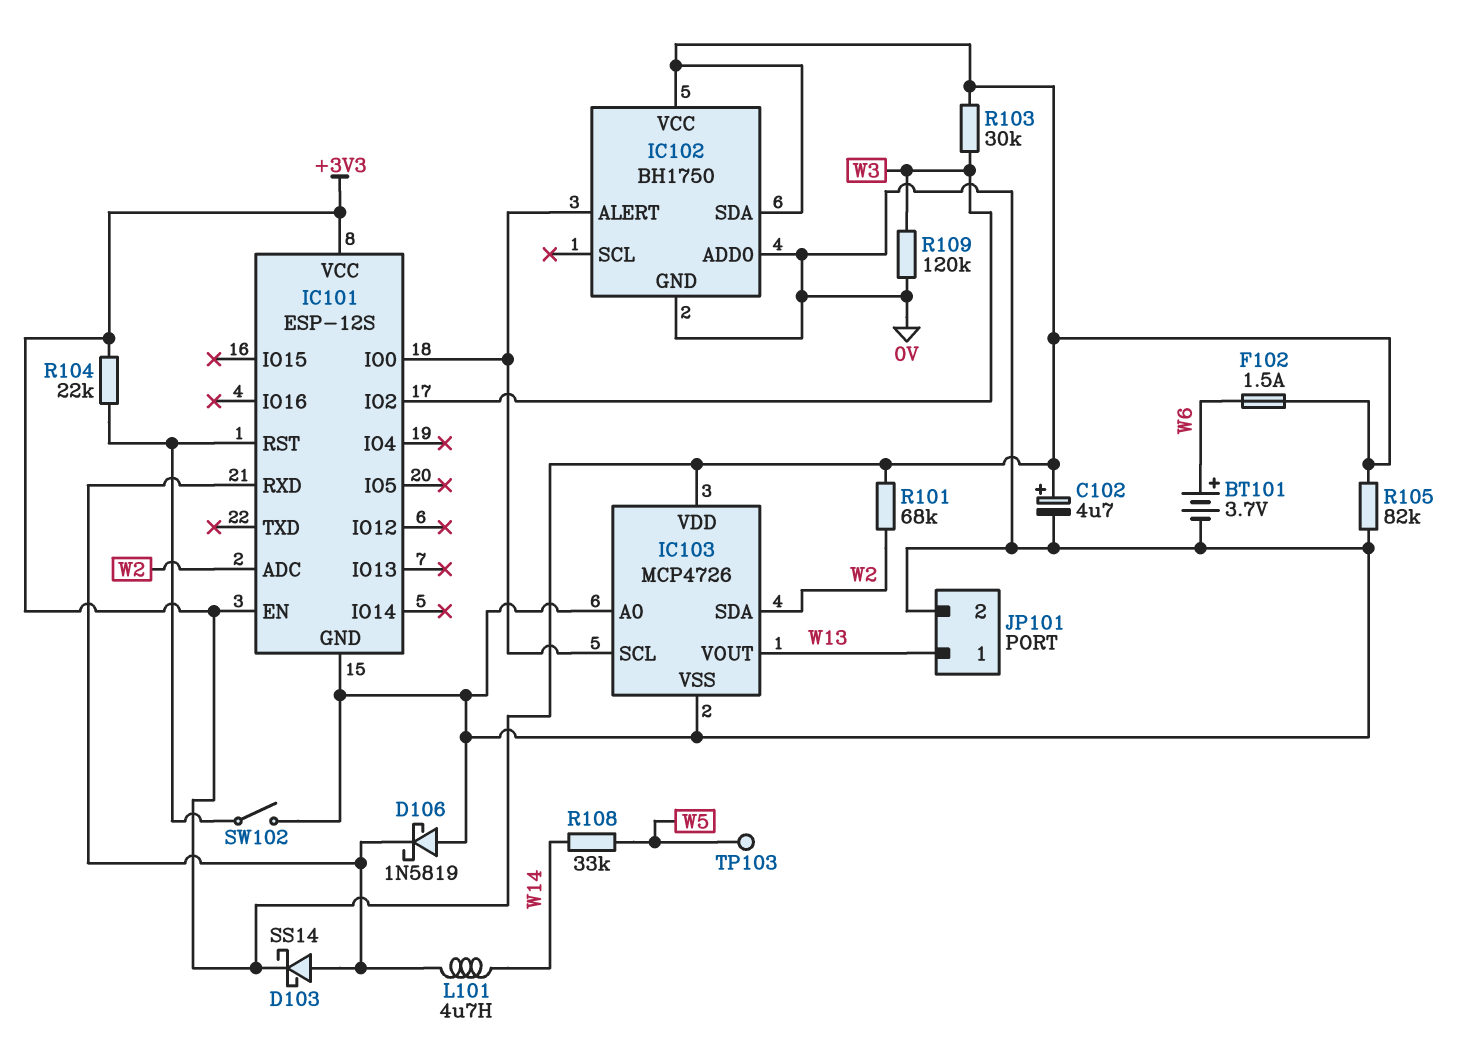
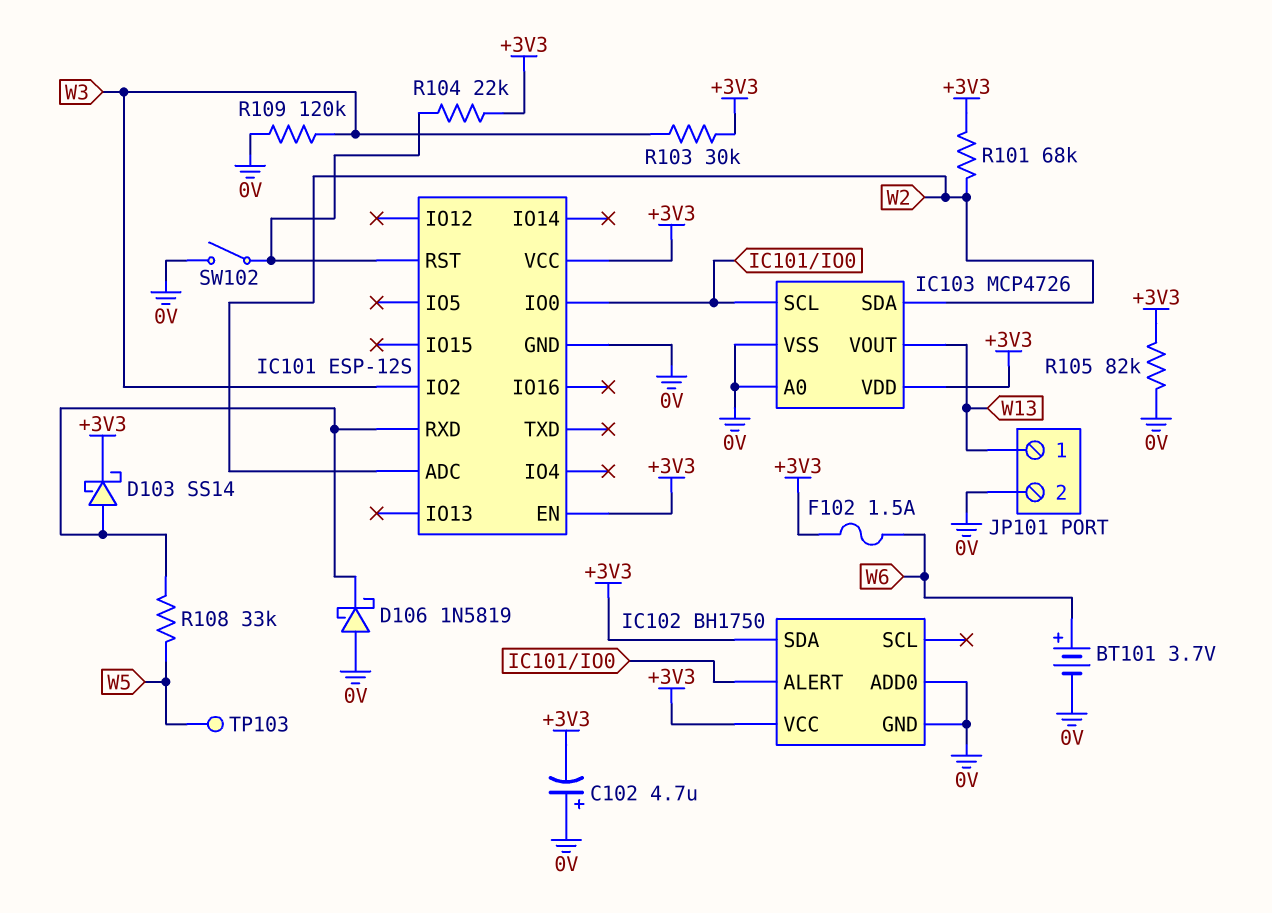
C102: 4.7uF (plus +3V3, minus 0V) -> 4.7uF (plus 0V, minus +3V3)
L101: 4.7uH (IC101/RXD, W14) -> none
R108: 33k (W5, W14) -> 33k (IC101/RXD, W5)

